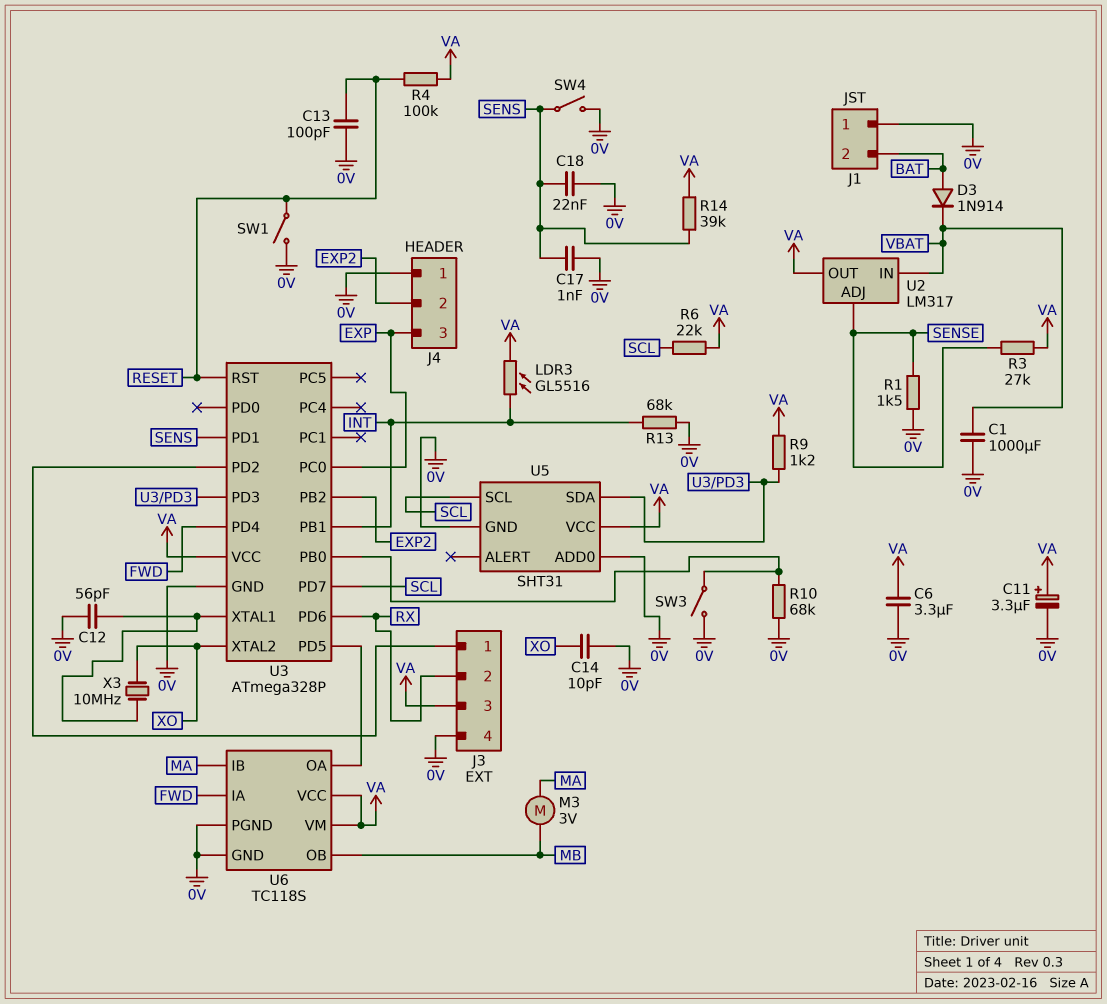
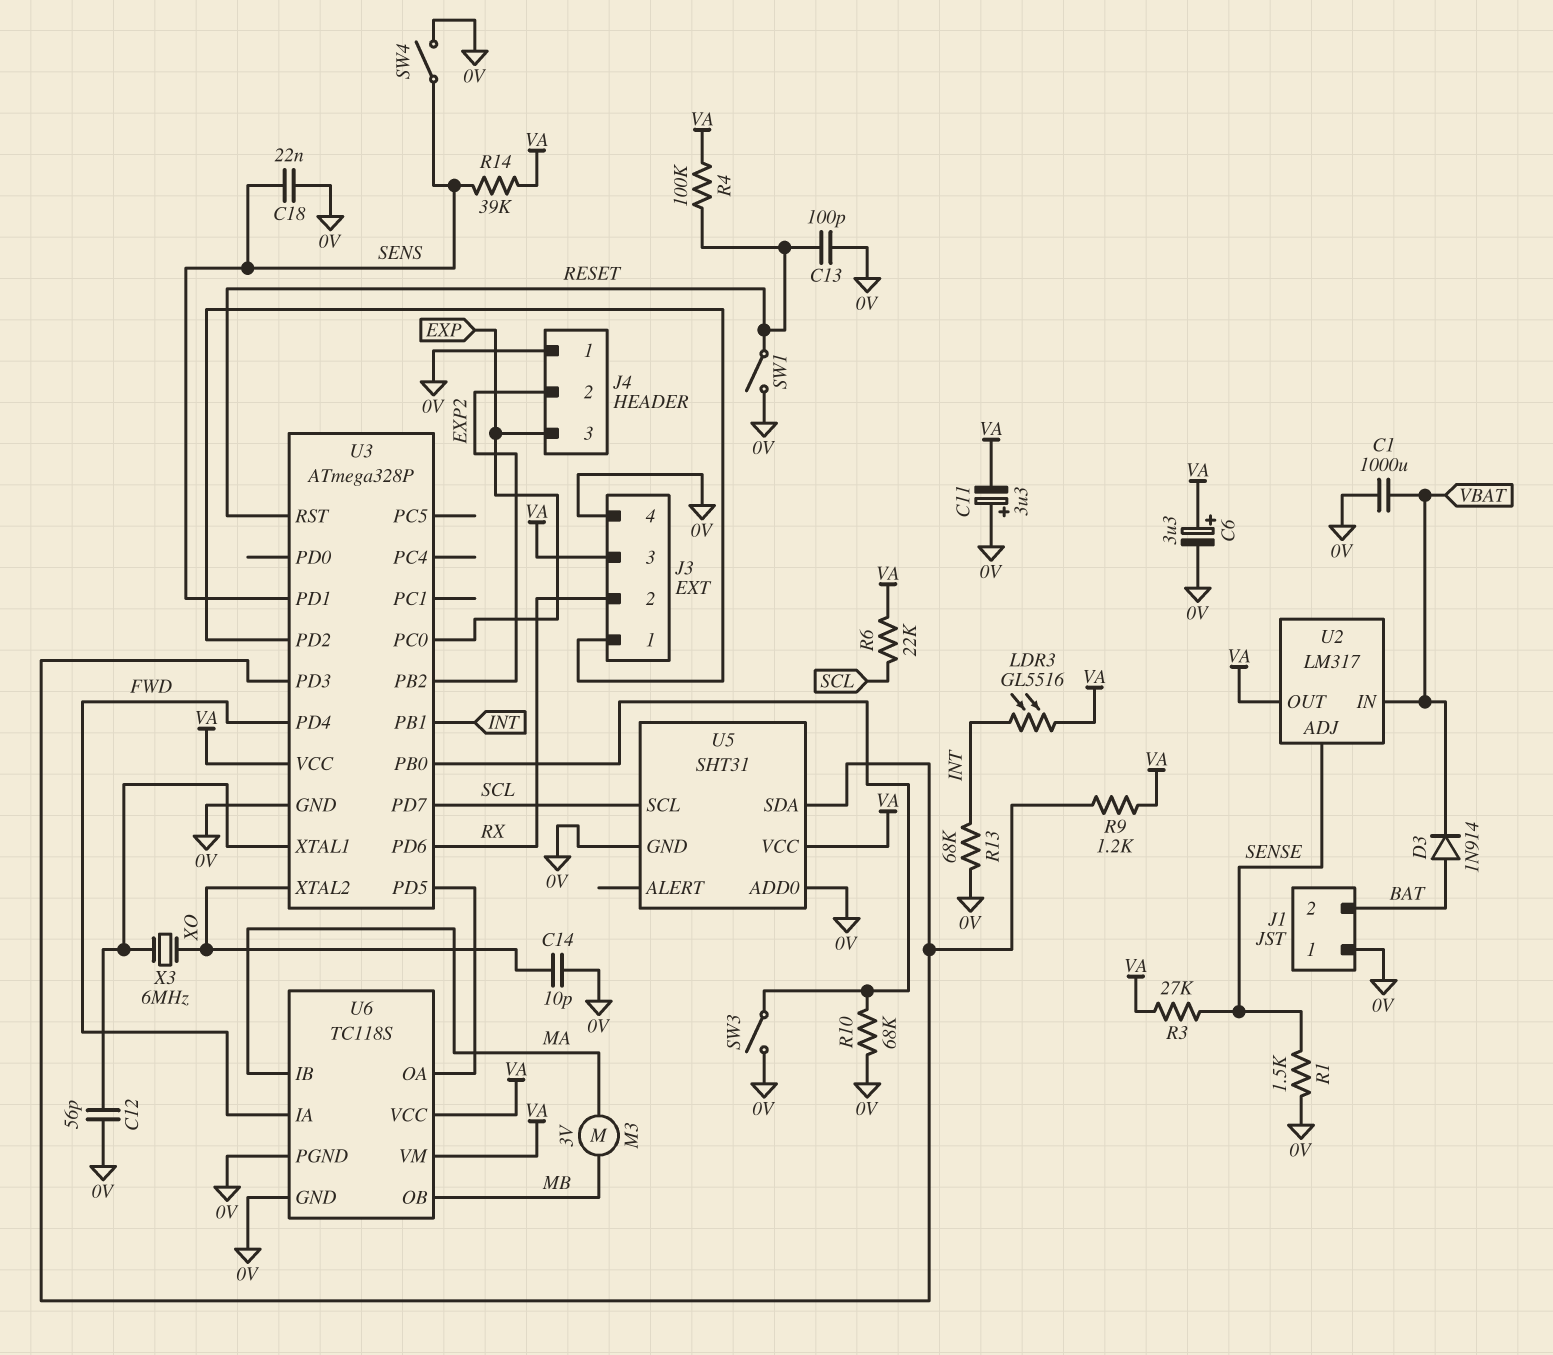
C6: 3.3uF (0V, VA) -> 3.3uF (plus VA, minus 0V)
C11: 3.3uF (plus VA, minus 0V) -> 3.3uF (plus 0V, minus VA)
C17: 1nF (0V, SENS) -> none
X3: 10MHz (U3/XTAL1, XO) -> 6MHz (U3/XTAL1, XO)

